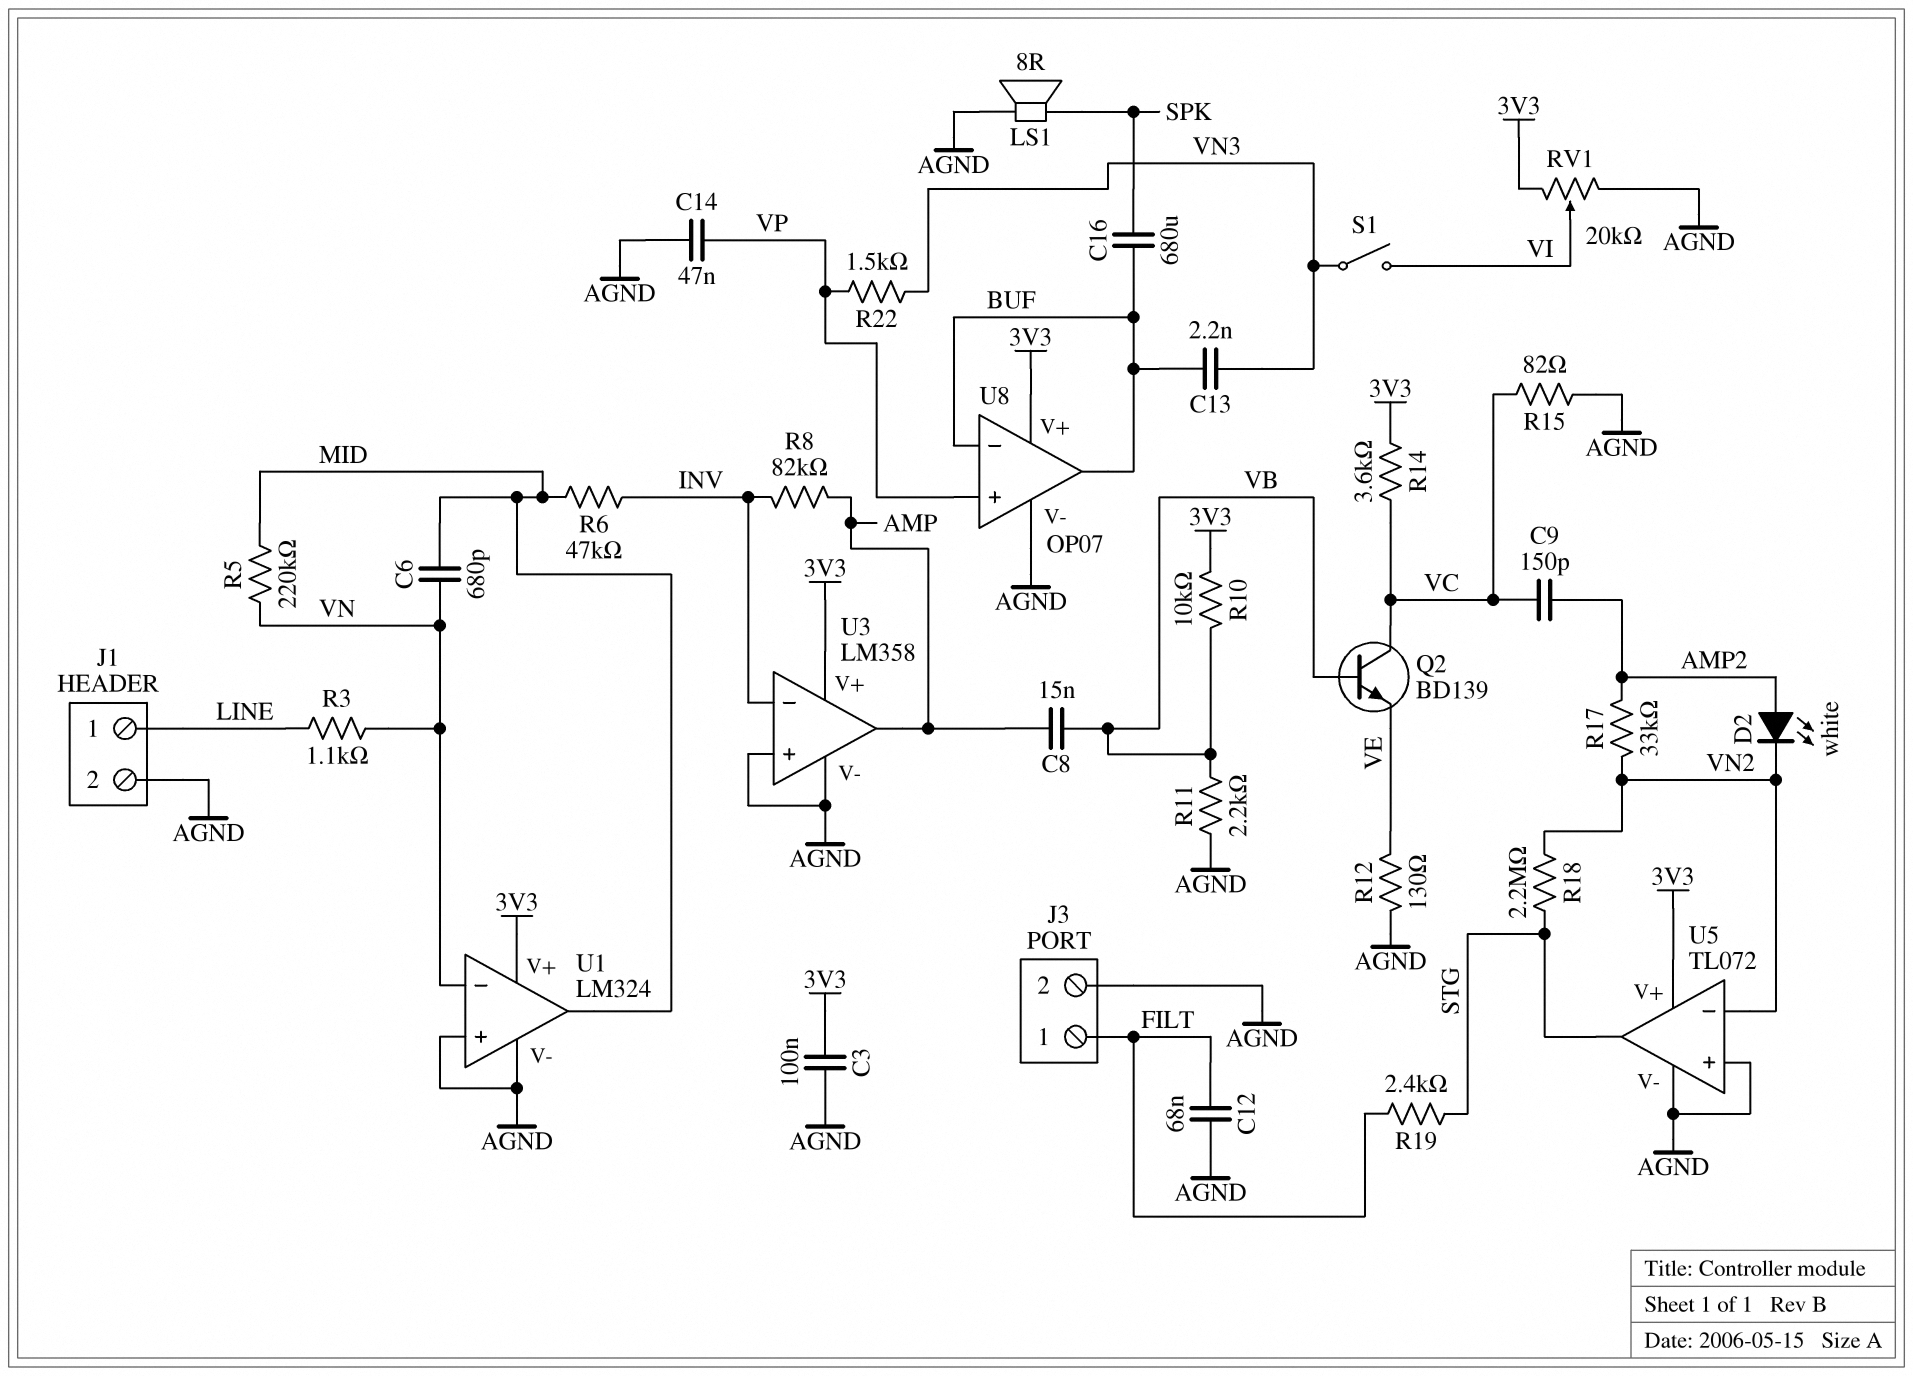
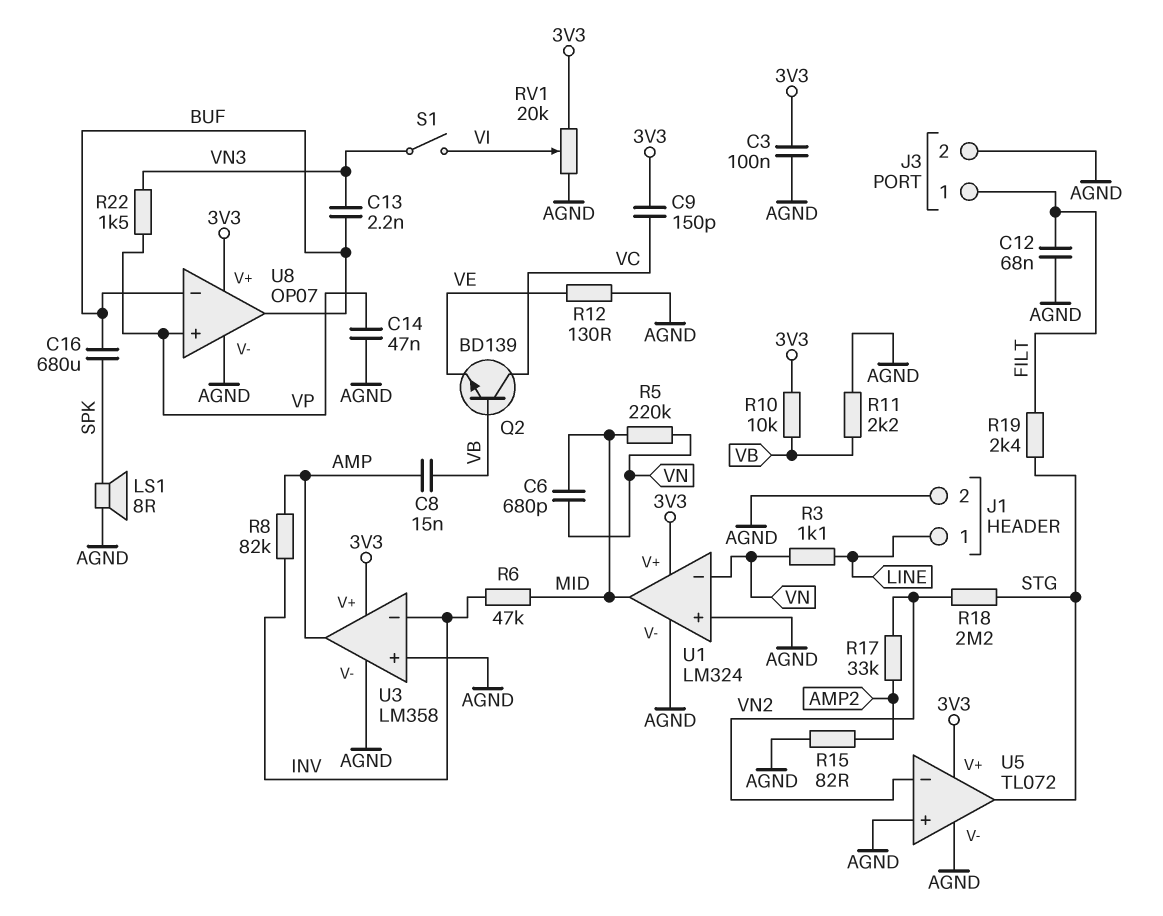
C9: 150pF (AMP2, VC) -> 150pF (3V3, VC)
D2: LED white (A AMP2, K VN2) -> none
R14: 3.6k (3V3, VC) -> none
R15: 82 (AGND, VC) -> 82 (AGND, AMP2)

